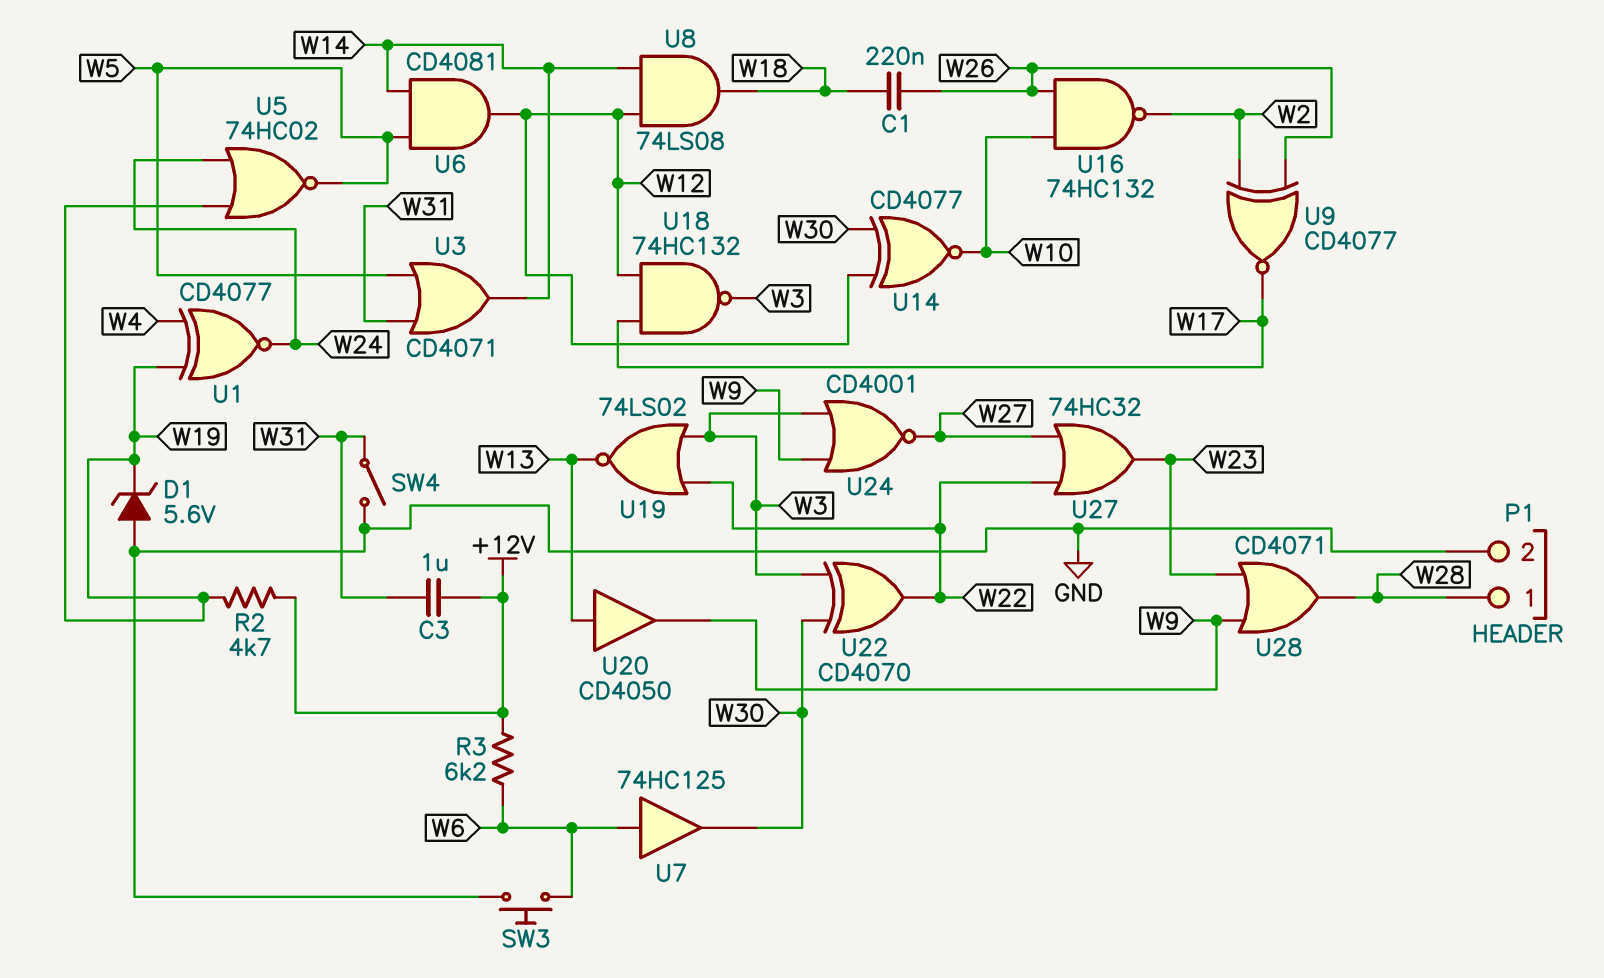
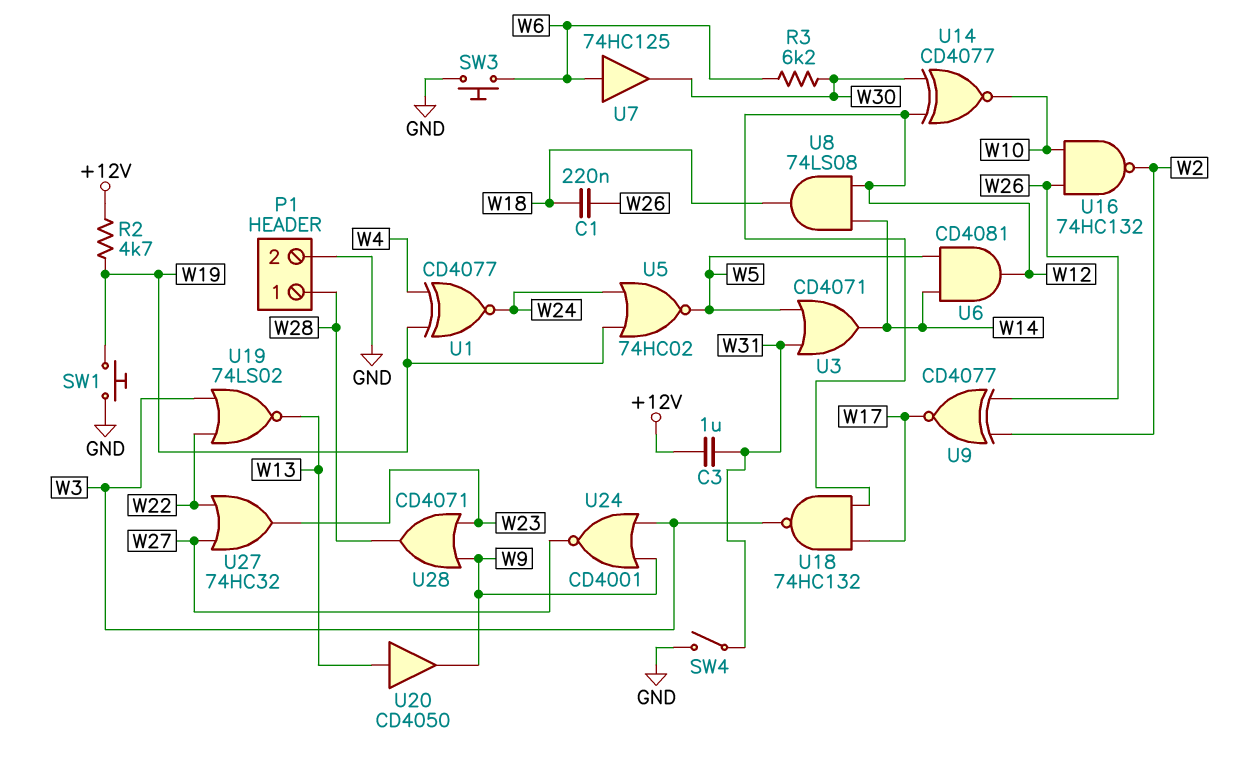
D1: zener 5.6V (A GND, K W19) -> none
R3: 6.2k (+12V, W6) -> 6.2k (W6, W30)
SW1: none -> button (GND, W19)
U22: XOR CD4070 (in W3, in W30, out W22) -> none

